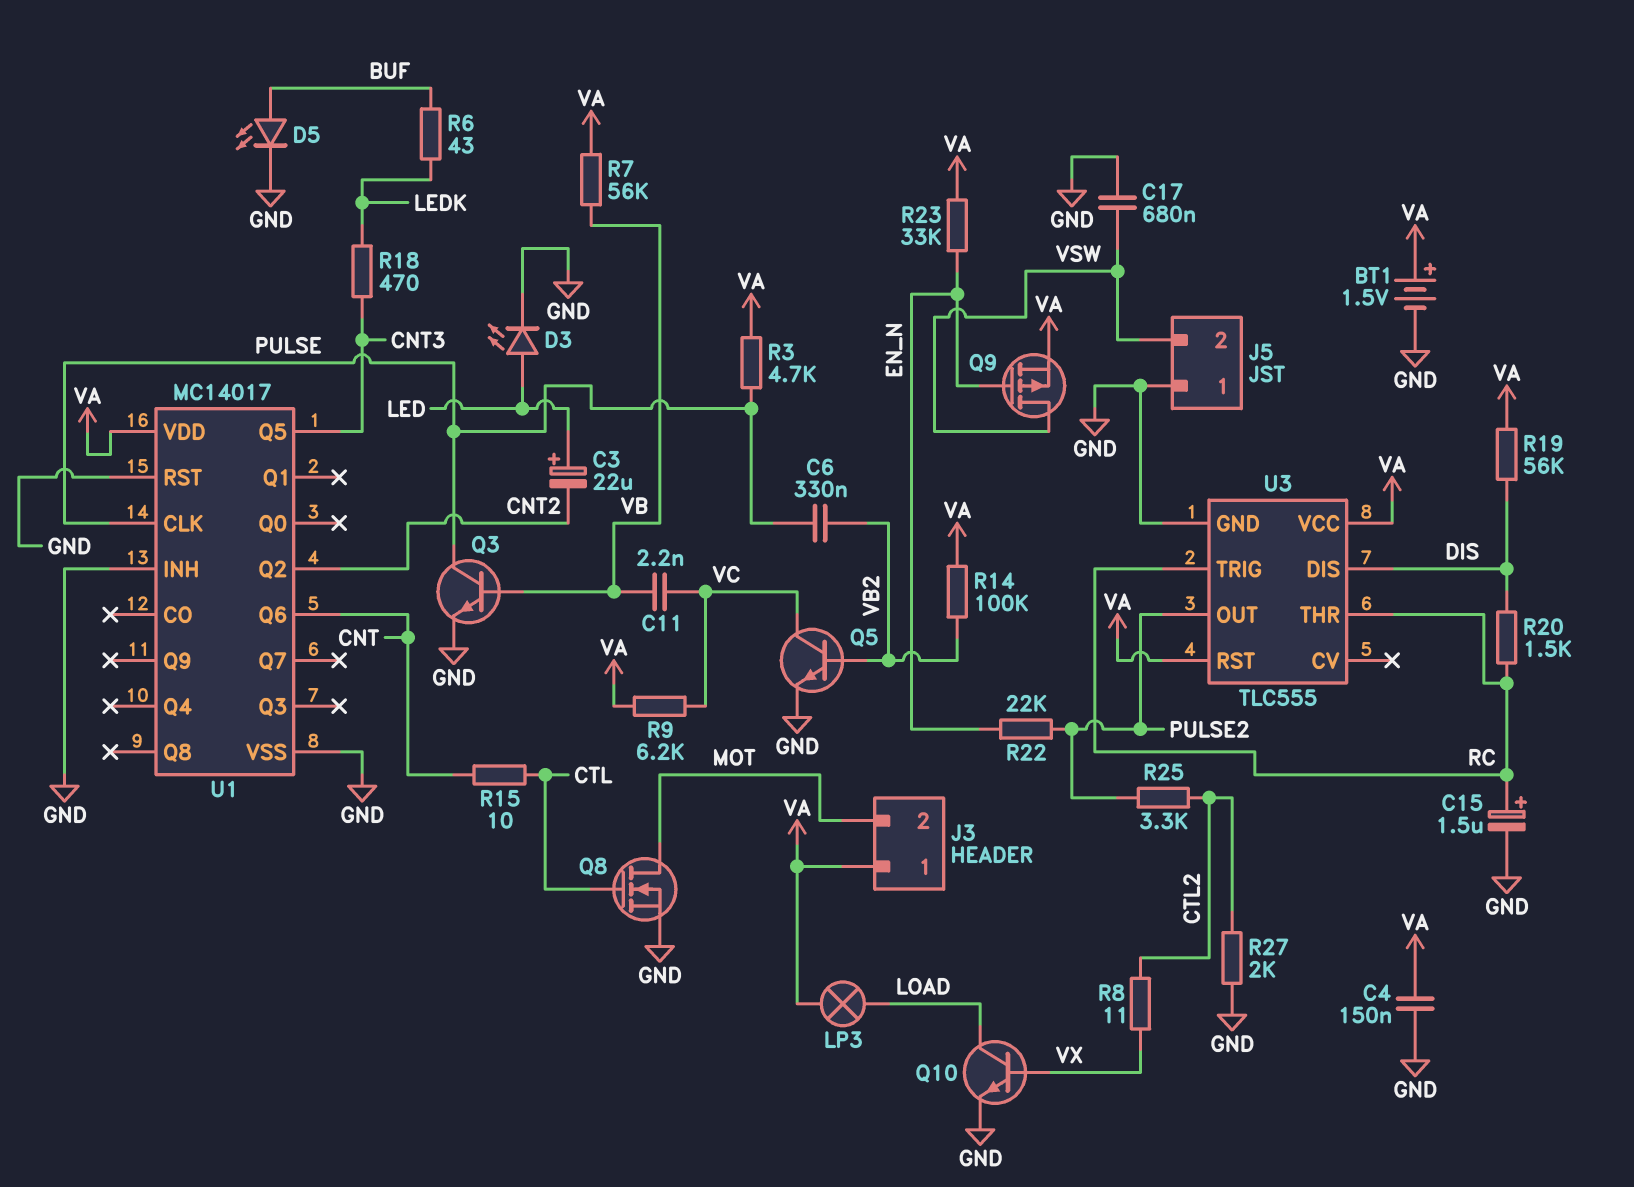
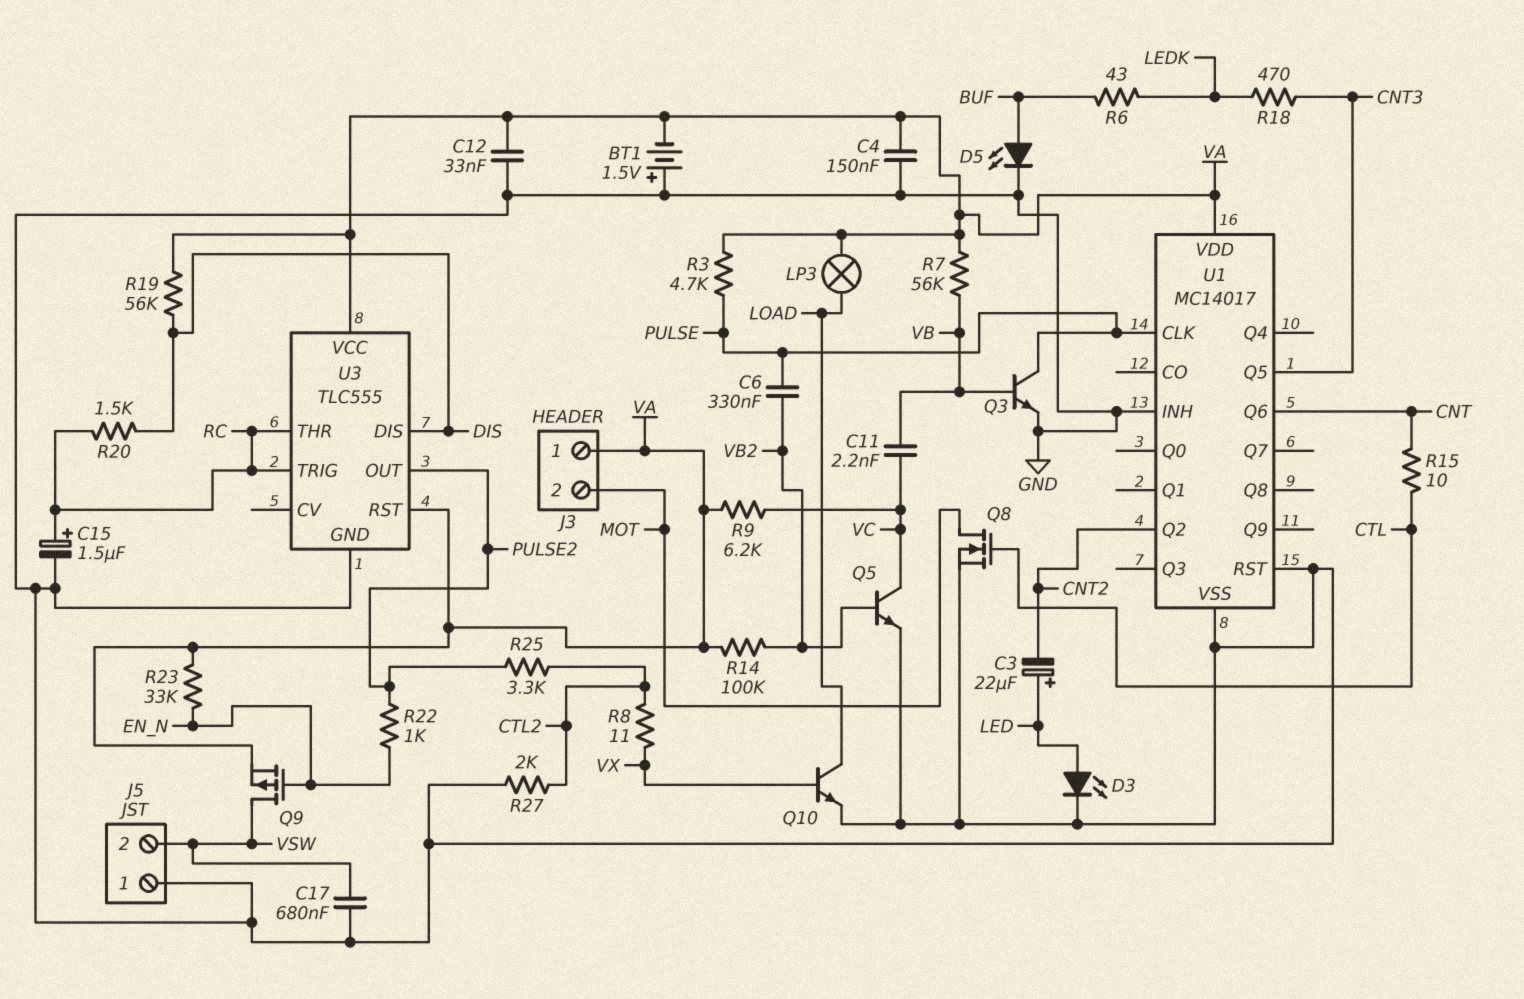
BT1: 1.5V (plus VA, minus GND) -> 1.5V (plus GND, minus VA)
C12: none -> 33nF (GND, VA)
R22: 22k (EN_N, PULSE2) -> 1k (EN_N, PULSE2)

